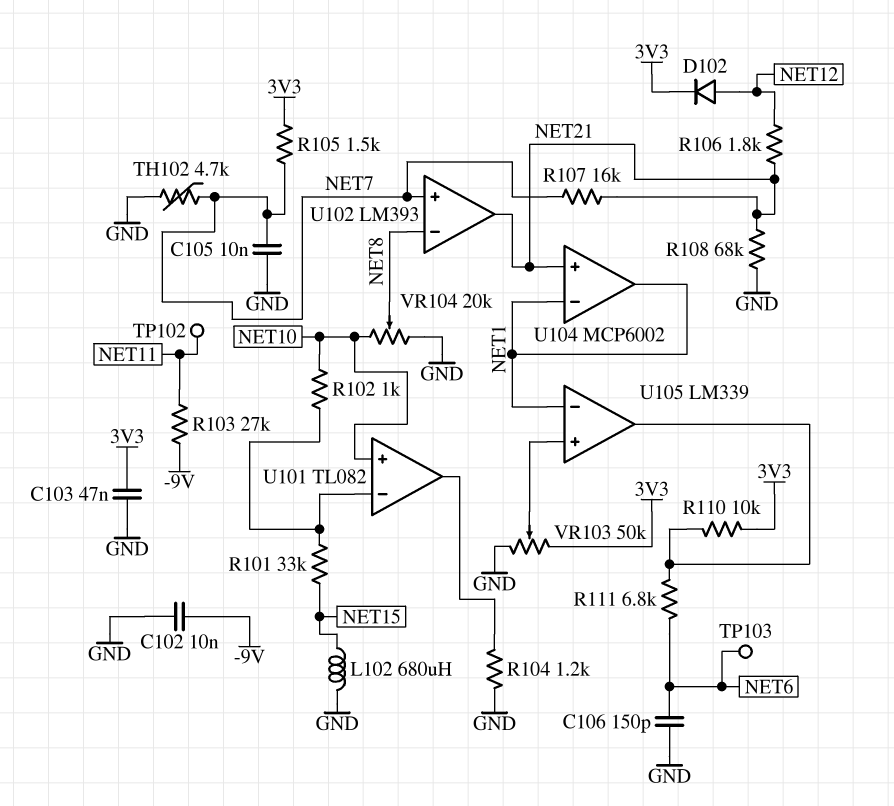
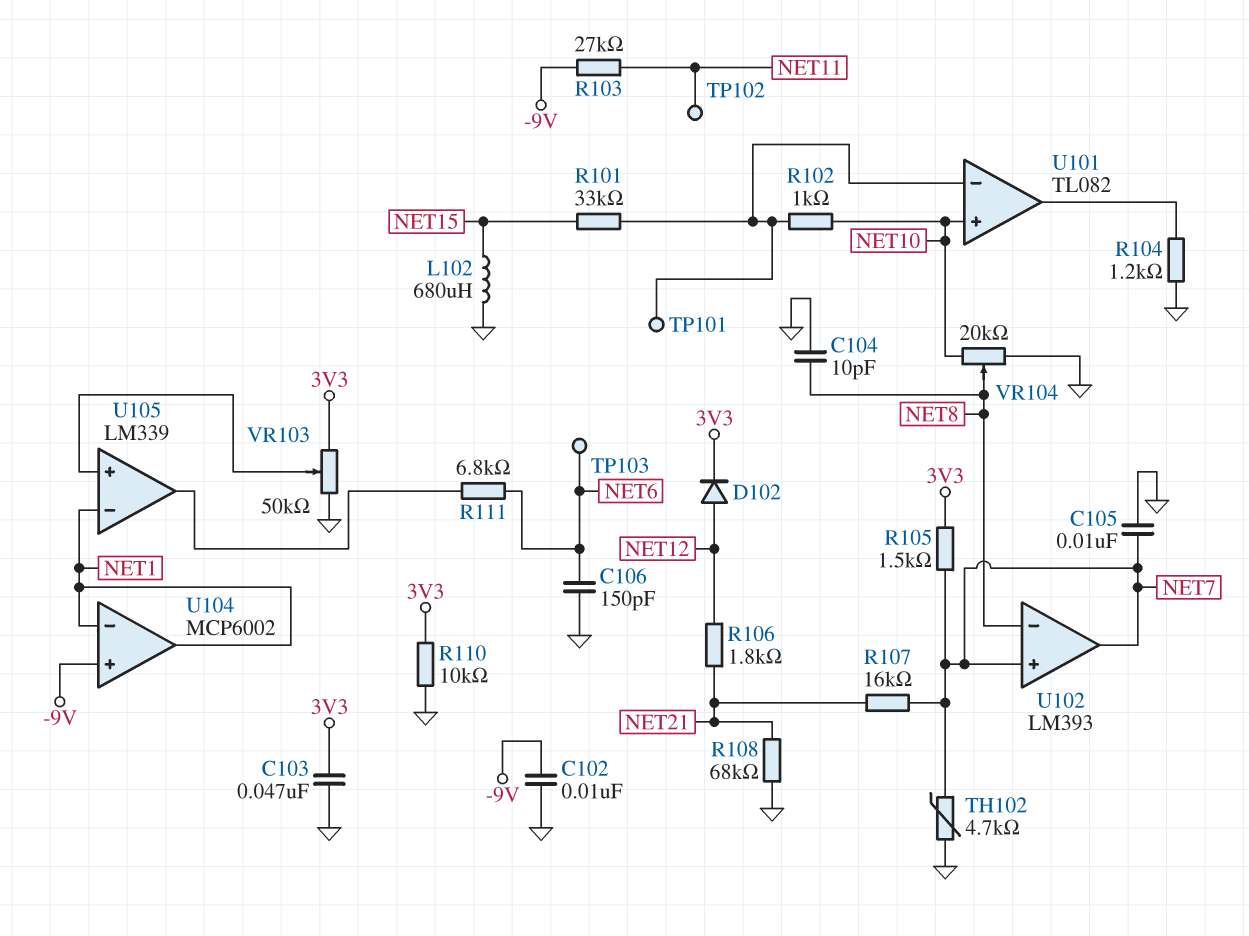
C104: none -> 10pF (GND, NET8)
R110: 10k (3V3, U105/out) -> 10k (3V3, GND)
TP101: none -> test point (U101/in-)
U102 pin out: NET21 -> NET7
U104 pin in+: NET21 -> -9V

